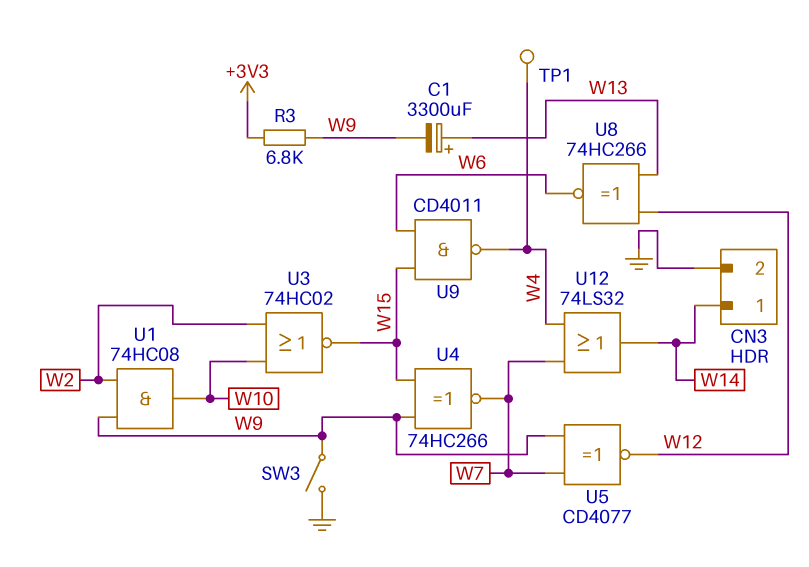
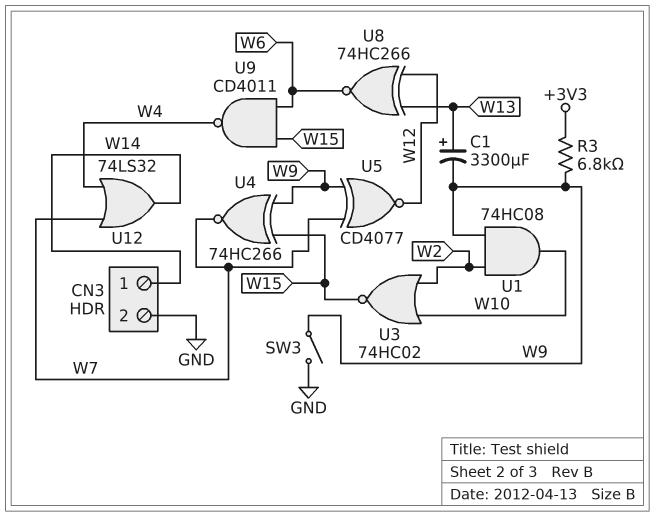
TP1: test point (W4) -> none

